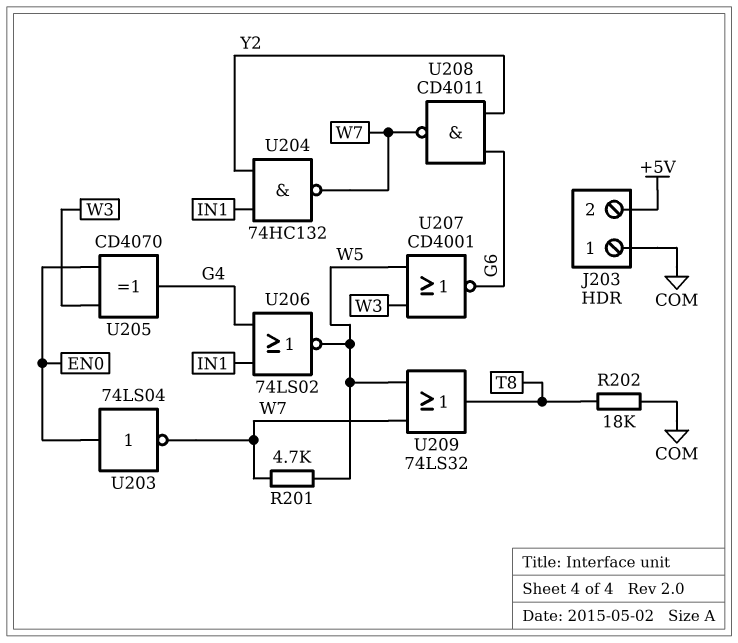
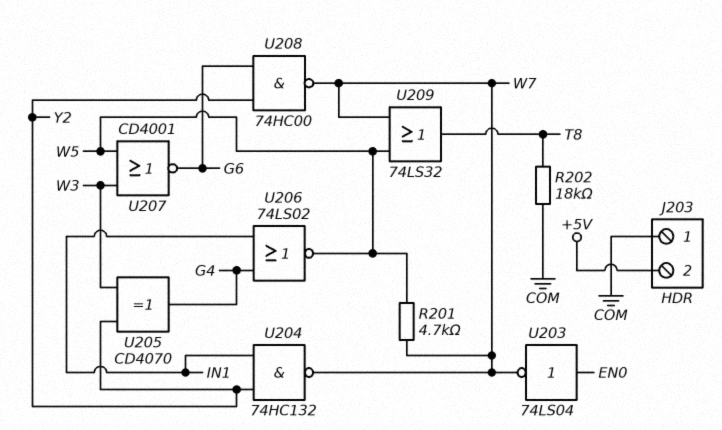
U205: XOR CD4070 (in EN0, in W3, out G4) -> XOR CD4070 (in W3, in Y2, out G4)
U208: NAND CD4011 (in G6, in Y2, out W7) -> NAND 74HC00 (in G6, in Y2, out W7)

